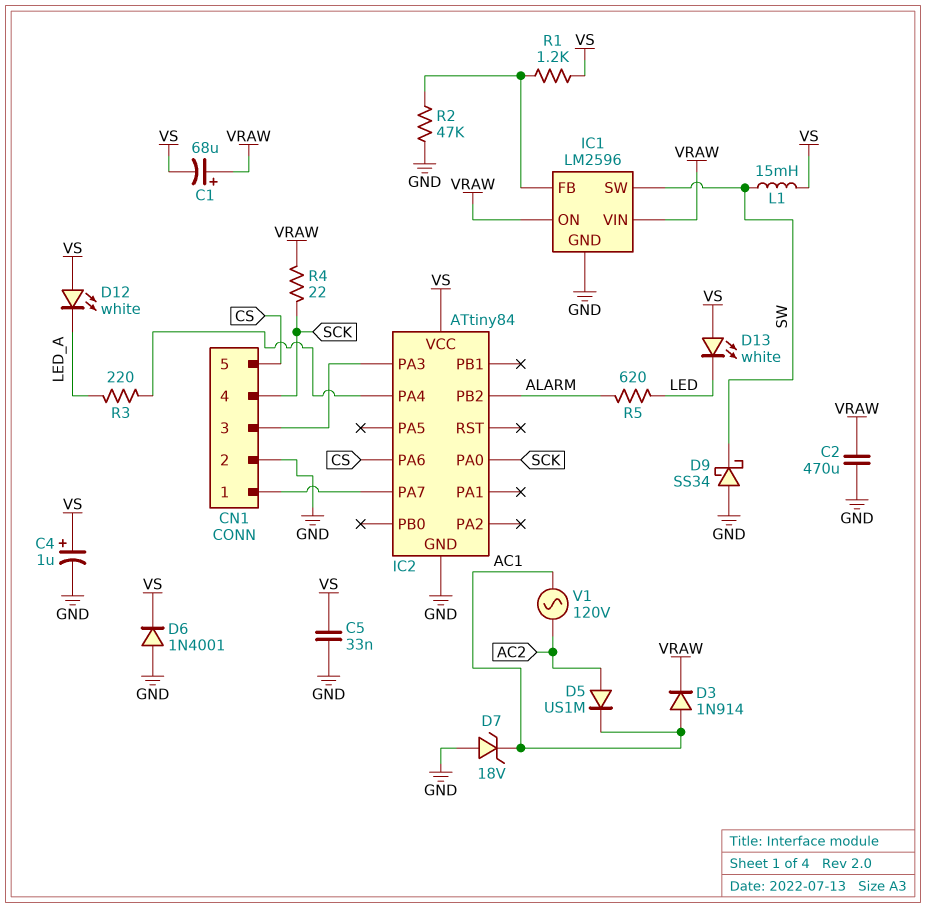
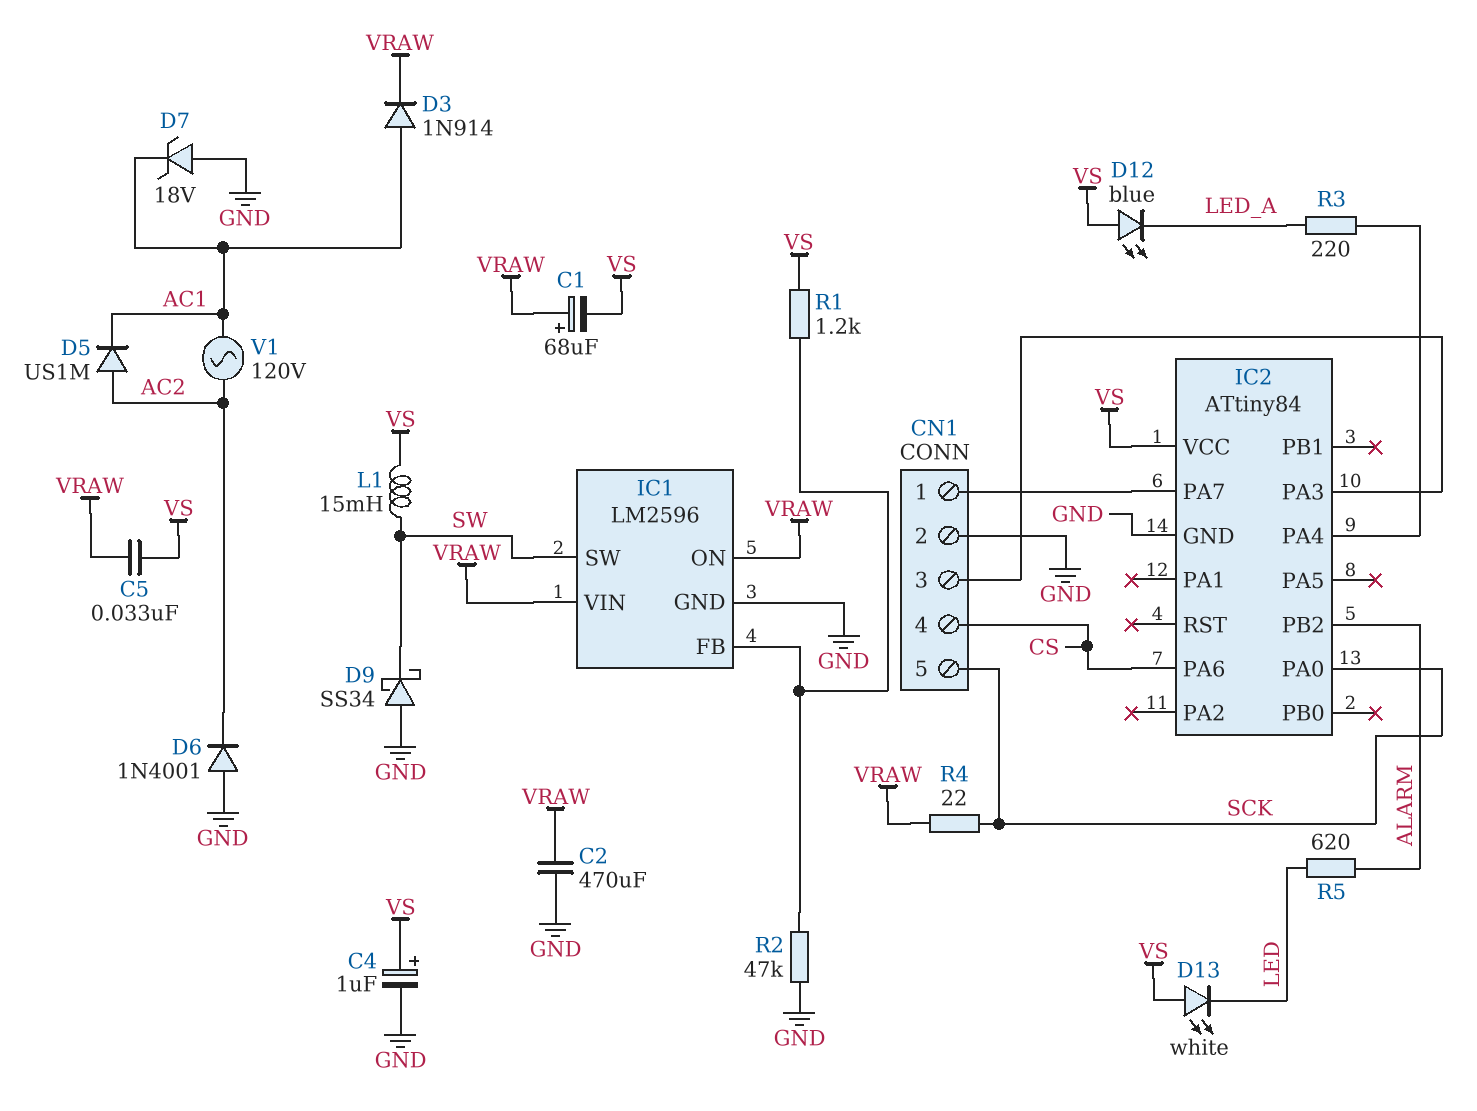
C5: 33nF (GND, VS) -> 33nF (VRAW, VS)
CN1 pin 4: SCK -> CS
CN1 pin 5: CS -> SCK
D6: diode 1N4001 (A GND, K VS) -> diode 1N4001 (A GND, K AC2)
D12: LED white (A VS, K LED_A) -> LED blue (A VS, K LED_A)

